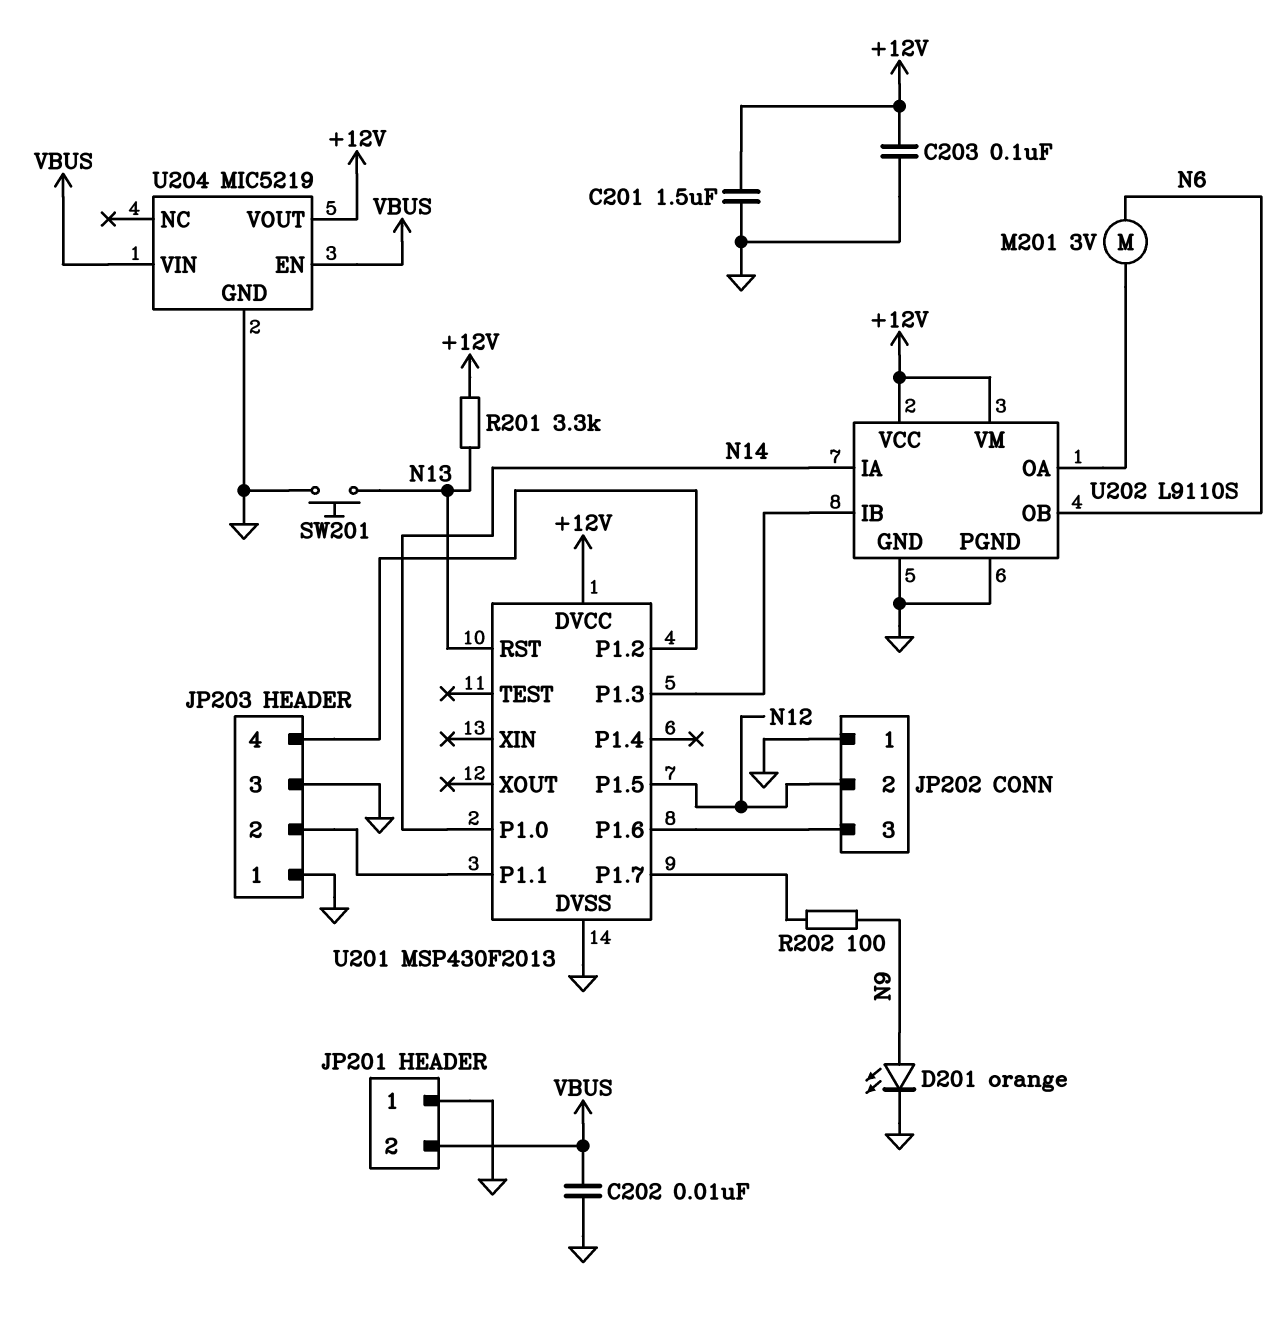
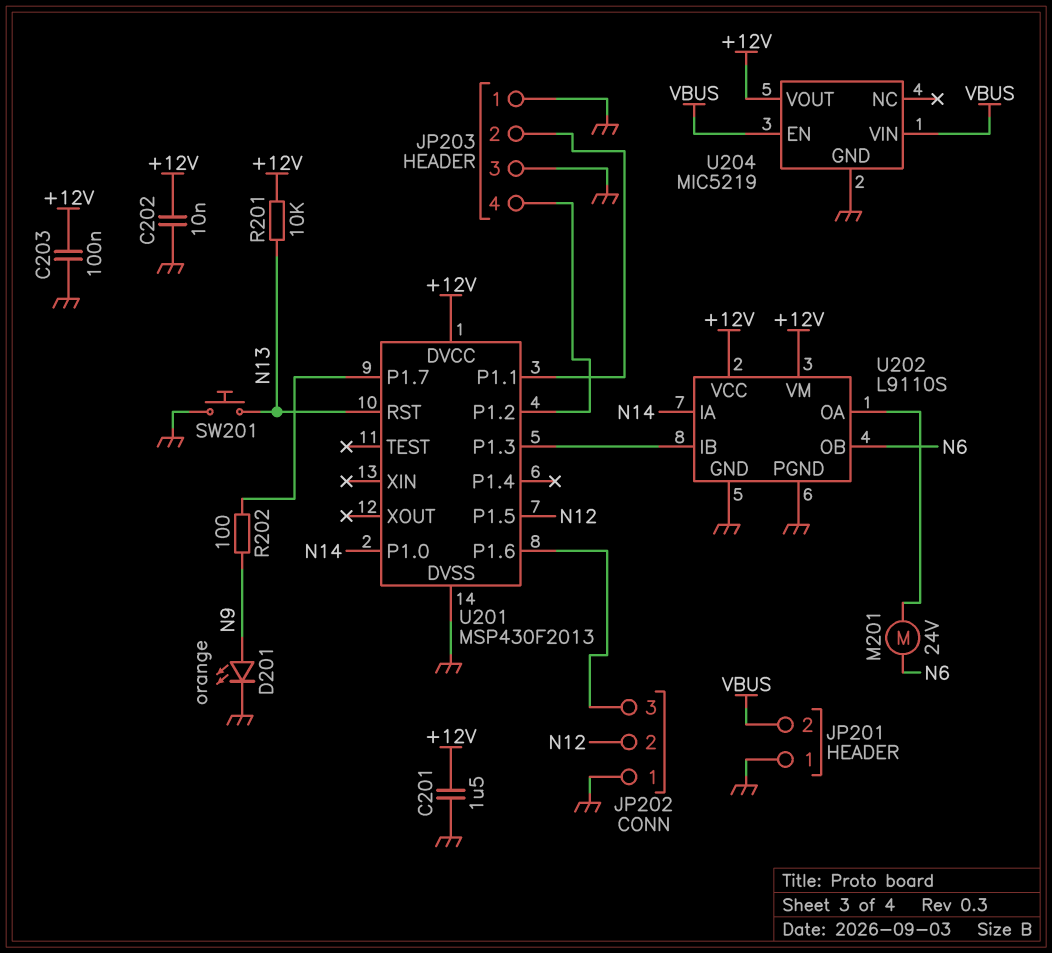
C202: 10nF (GND, VBUS) -> 10nF (+12V, GND)
M201: motor 3V (N6, U202/OA) -> motor 24V (N6, U202/OA)
R201: 3.3k (+12V, N13) -> 10k (+12V, N13)

